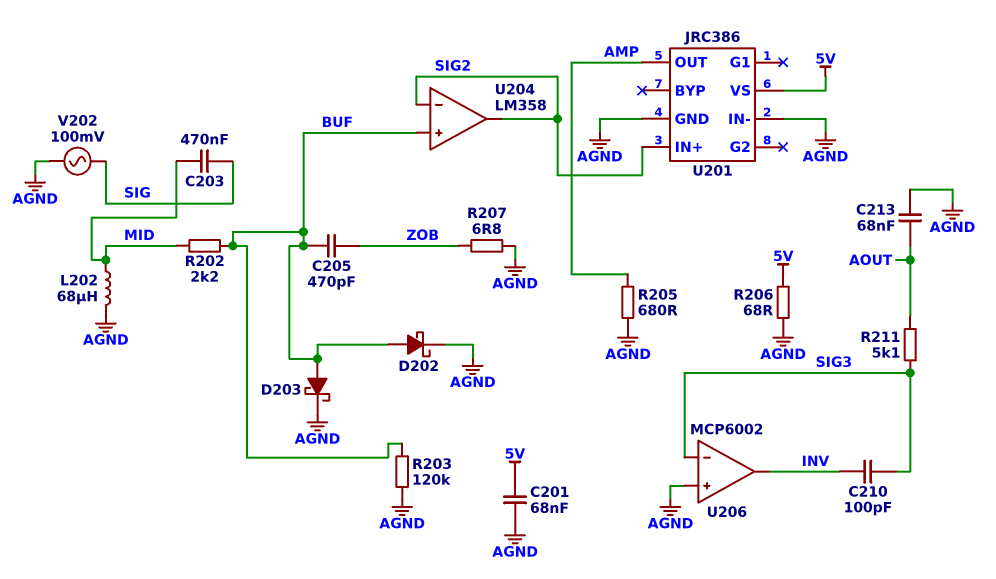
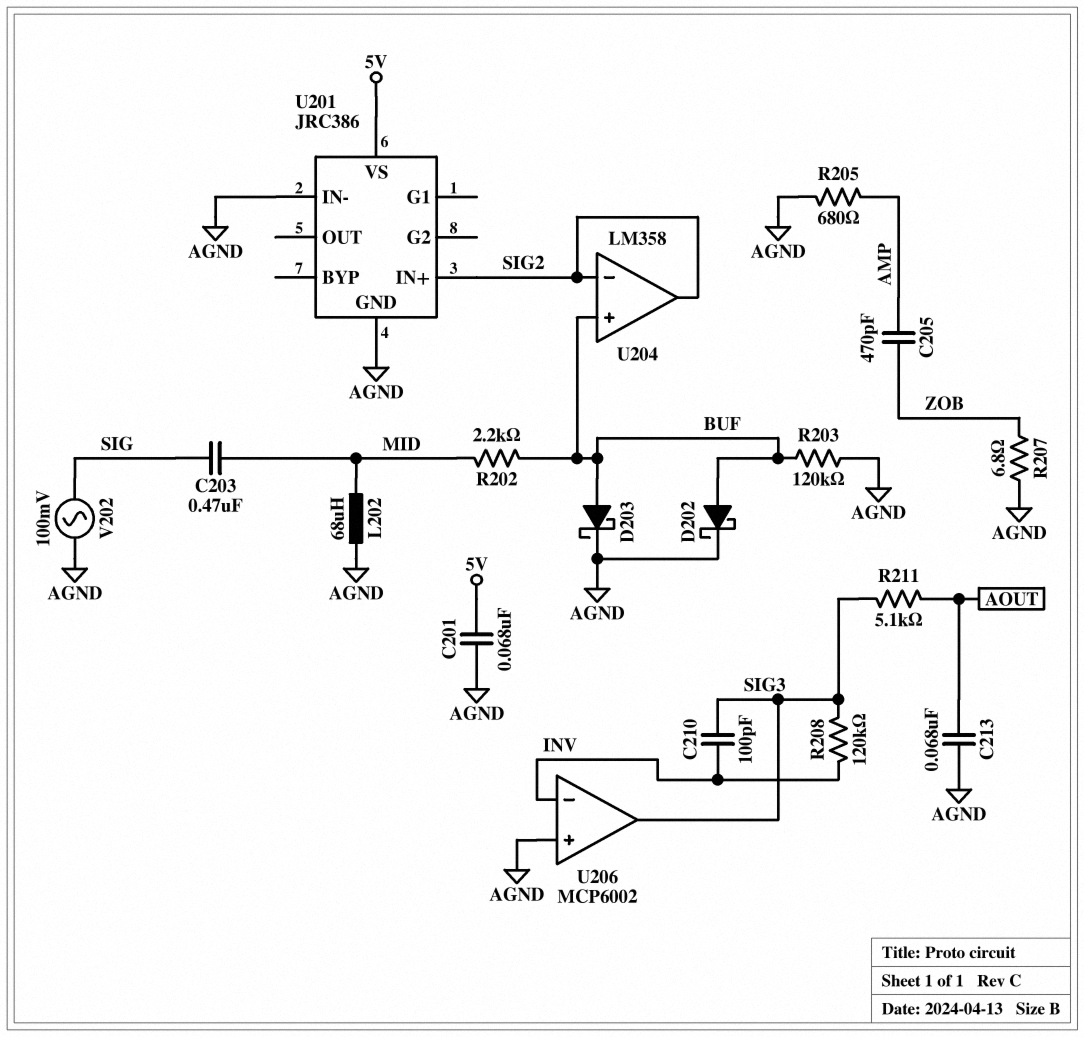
C205: 470pF (BUF, ZOB) -> 470pF (AMP, ZOB)
R206: 68 (5V, AGND) -> none
R208: none -> 120k (INV, SIG3)
U201 pin OUT: AMP -> none
U206 pin in-: SIG3 -> INV
U206 pin out: INV -> SIG3

